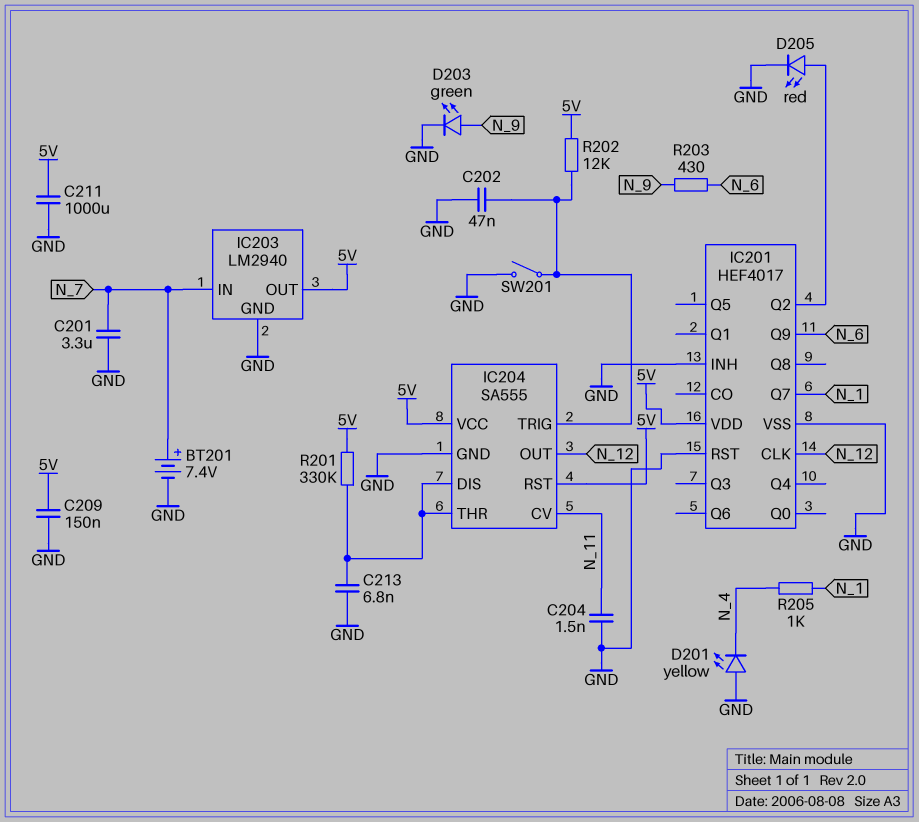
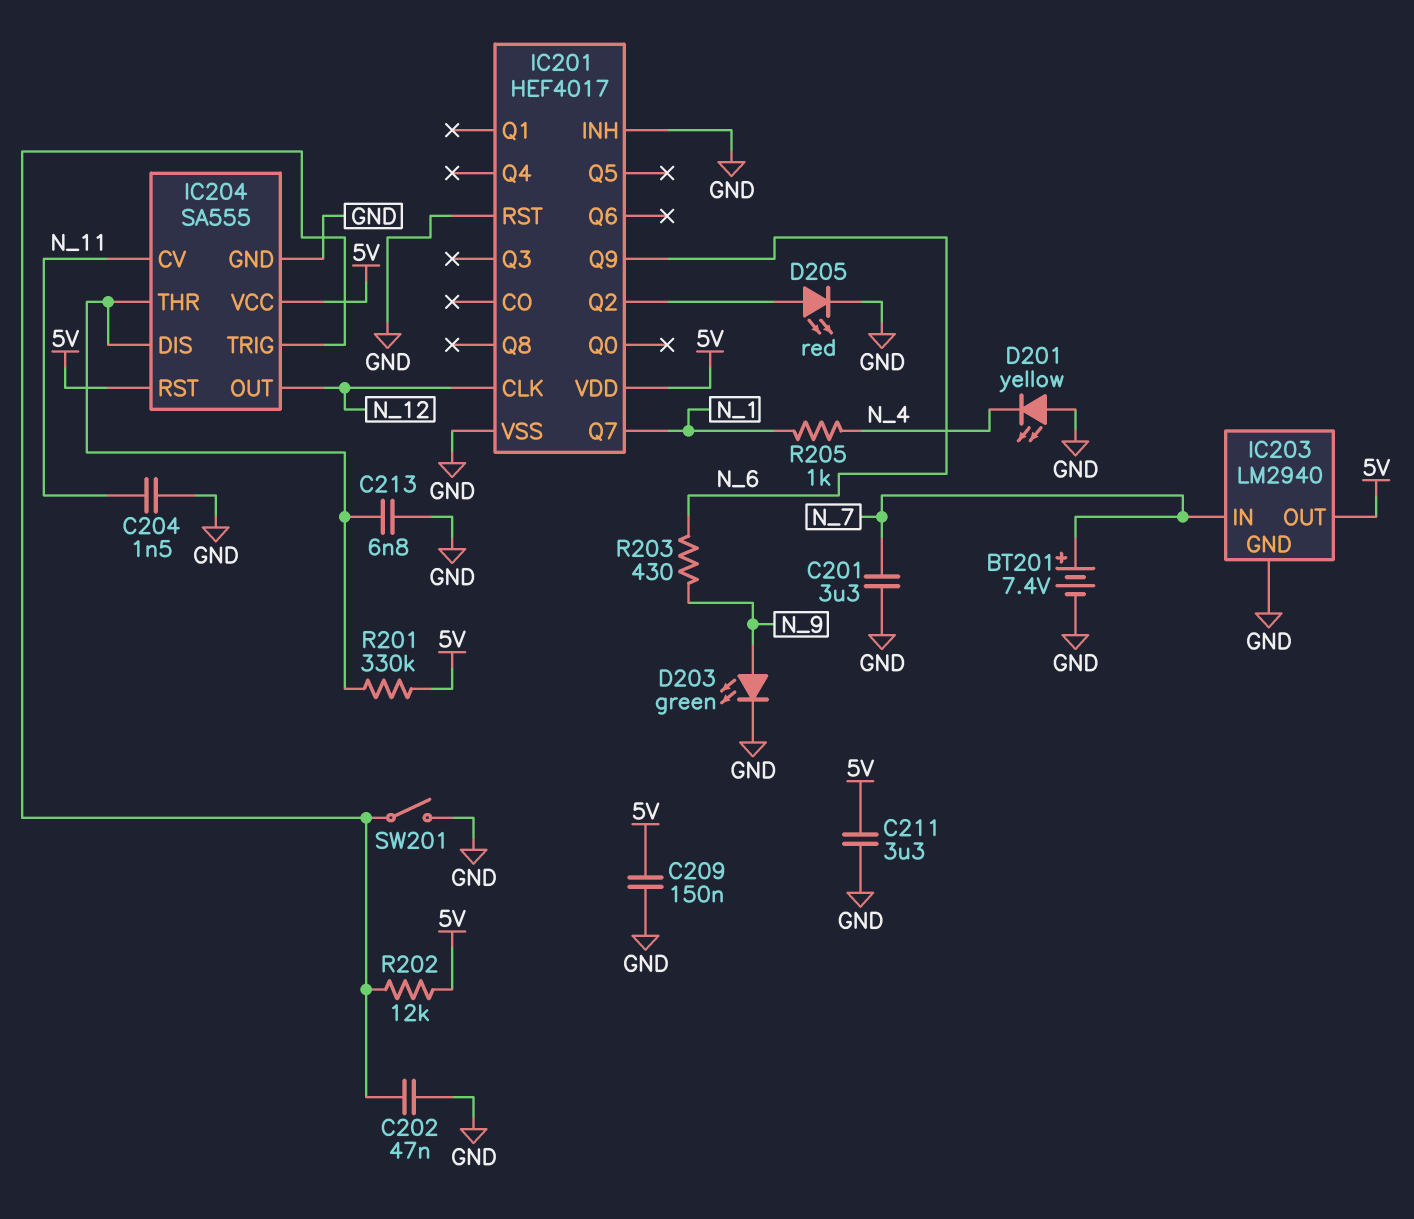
C211: 1000uF (5V, GND) -> 3.3uF (5V, GND)

